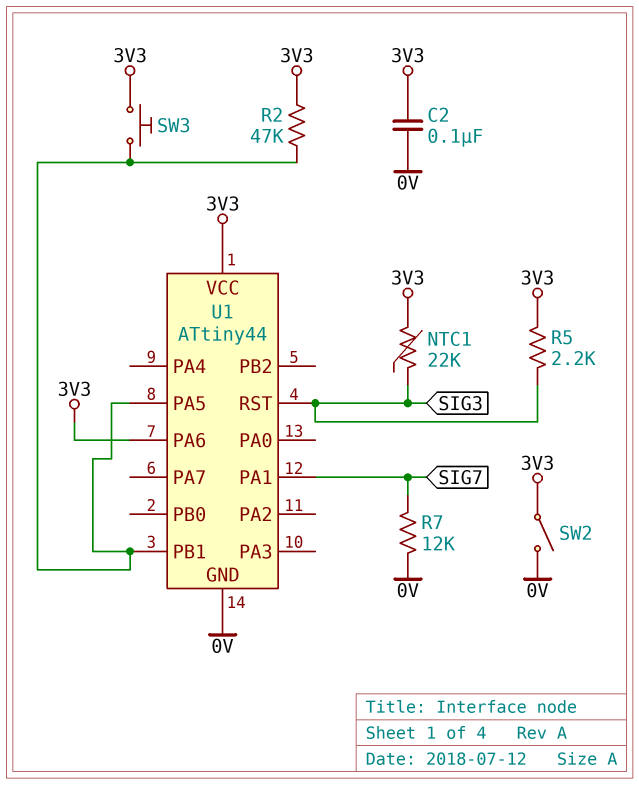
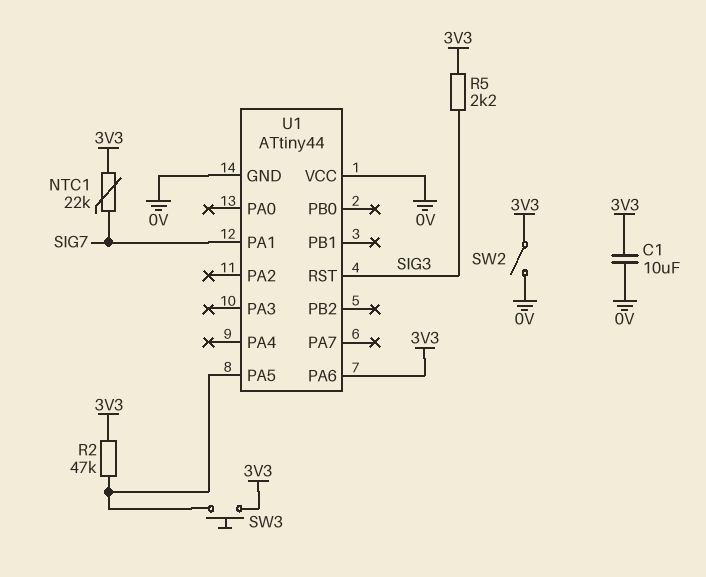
C1: none -> 10uF (0V, 3V3)
C2: 100nF (0V, 3V3) -> none
NTC1: 22k (3V3, SIG3) -> 22k (3V3, SIG7)
R7: 12k (0V, SIG7) -> none
U1 pin PB1: U1/PA5 -> none
U1 pin VCC: 3V3 -> 0V

